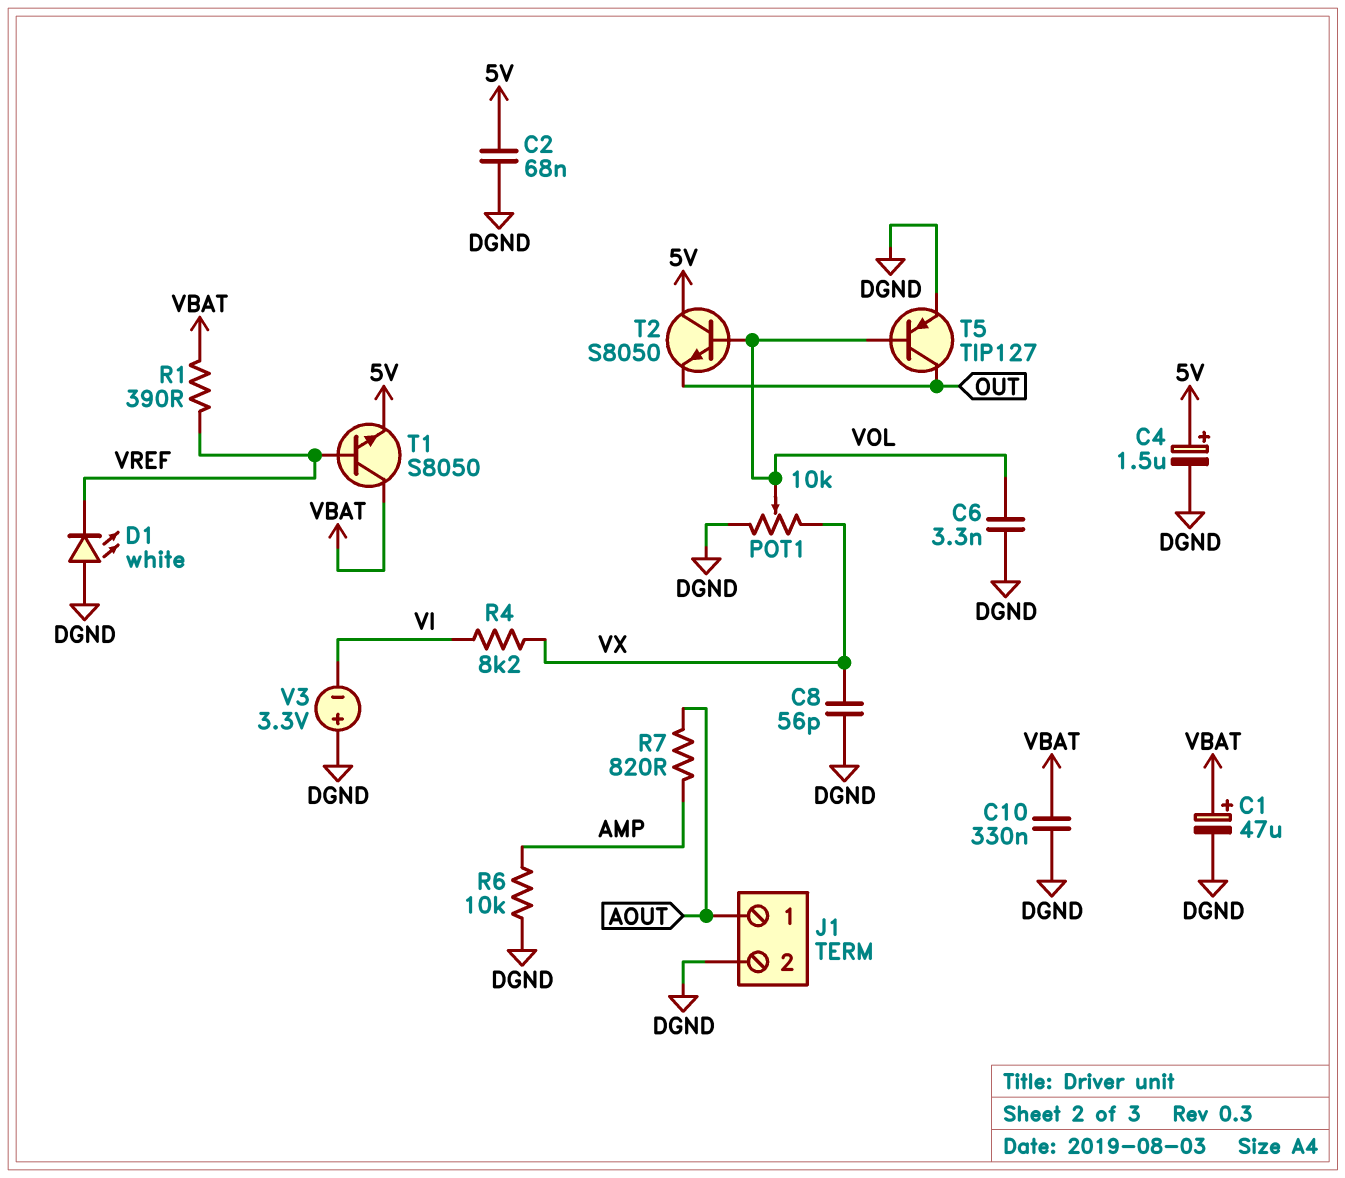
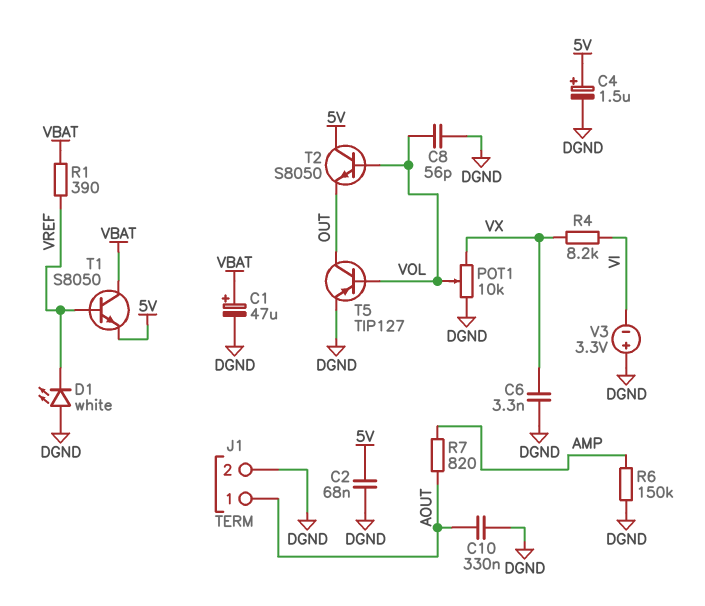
C6: 3.3nF (DGND, VOL) -> 3.3nF (DGND, VX)
C8: 56pF (DGND, VX) -> 56pF (DGND, VOL)
C10: 330nF (DGND, VBAT) -> 330nF (AOUT, DGND)
R6: 10k (AMP, DGND) -> 150k (AMP, DGND)

